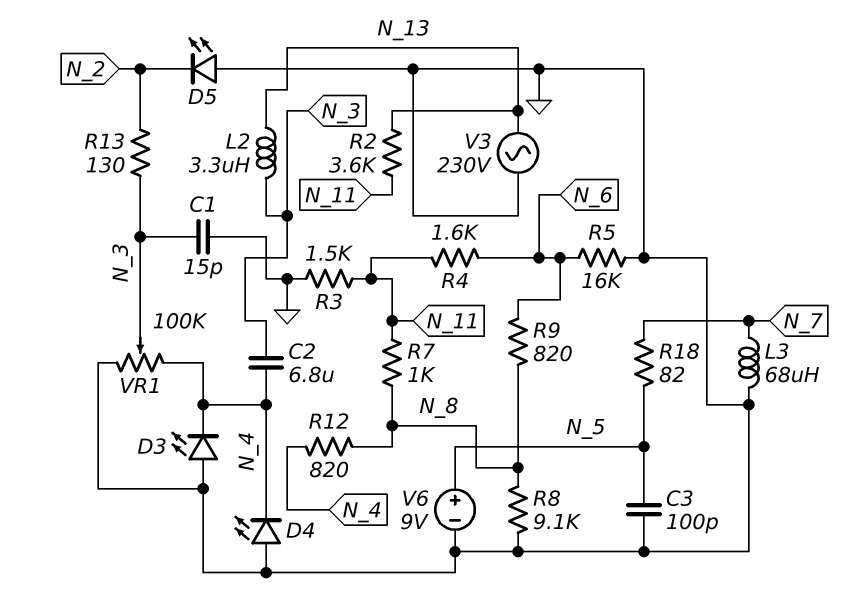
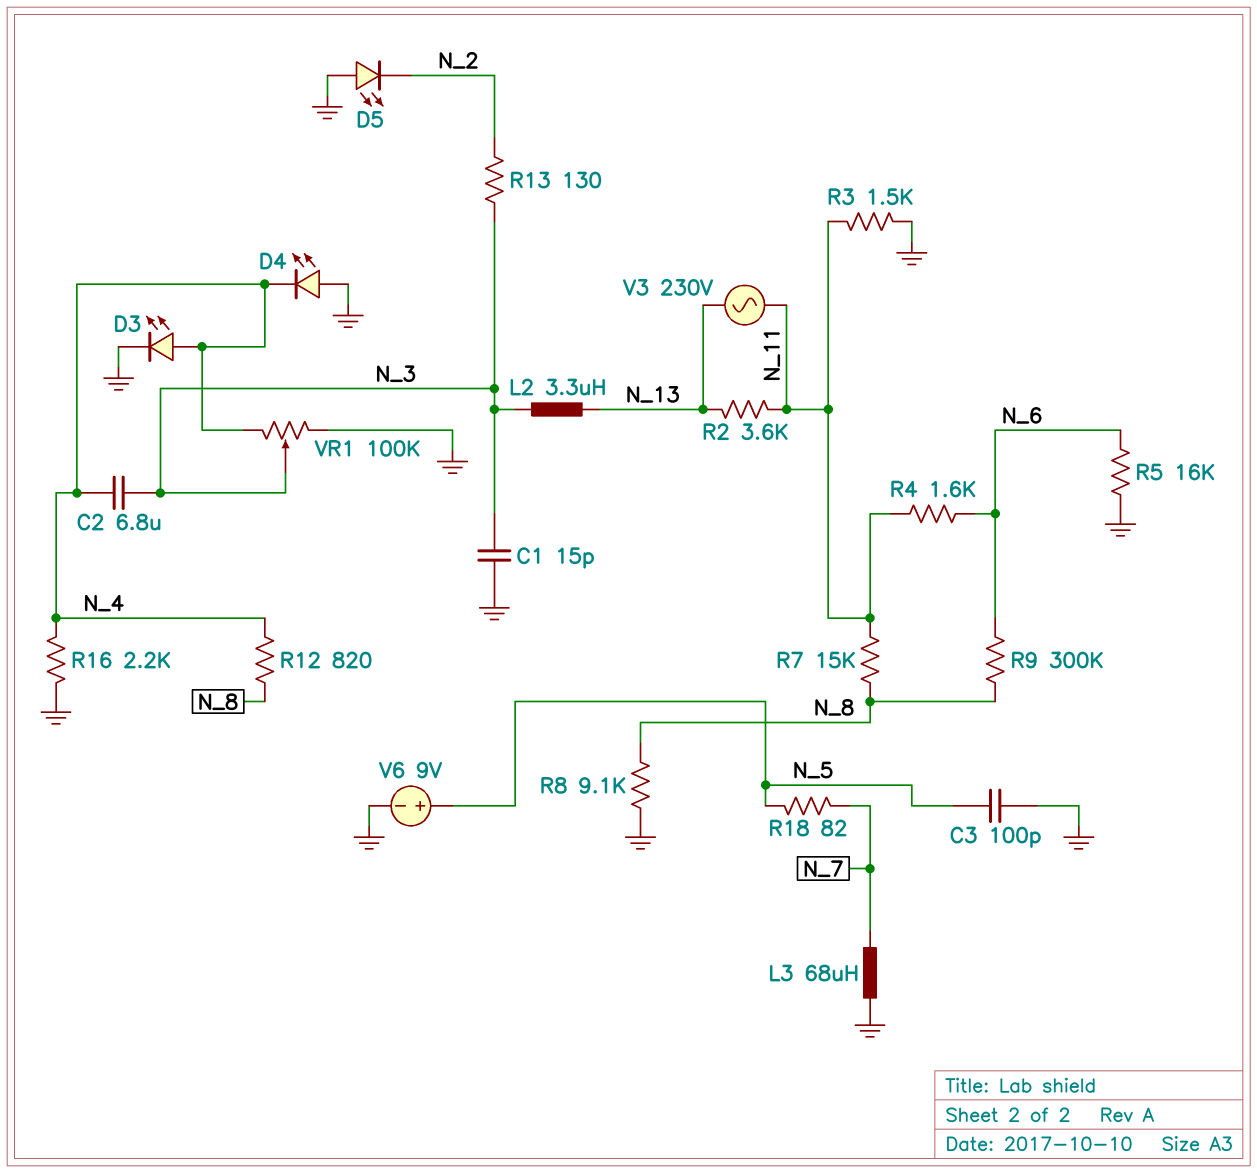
D3: LED (A GND, K N_4) -> LED (A N_4, K GND)
R7: 1k (N_8, N_11) -> 15k (N_8, N_11)
R9: 820 (N_6, N_8) -> 300k (N_6, N_8)
R16: none -> 2.2k (GND, N_4)
V3: AC 230V (GND, N_13) -> AC 230V (N_11, N_13)

